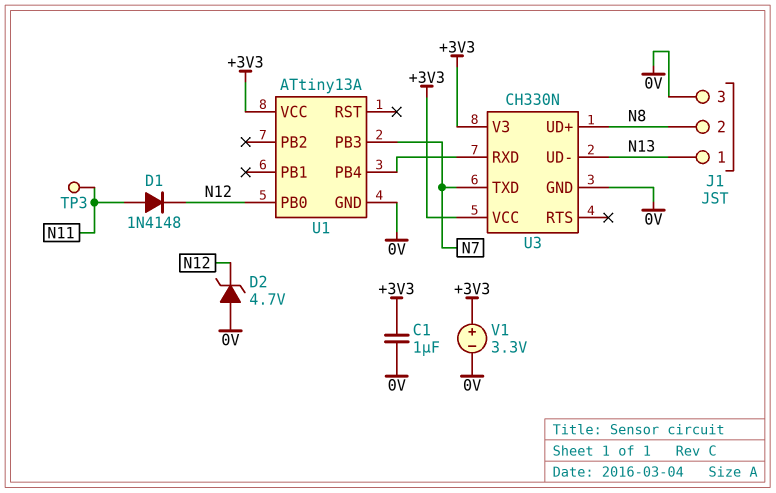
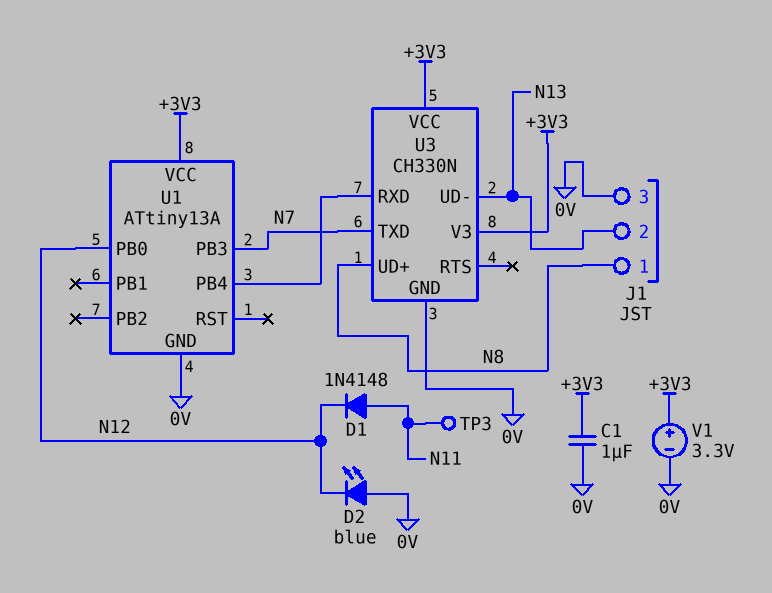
D2: zener 4.7V (A 0V, K N12) -> LED blue (A 0V, K N12)
J1 pin 1: N13 -> N8
J1 pin 2: N8 -> N13

